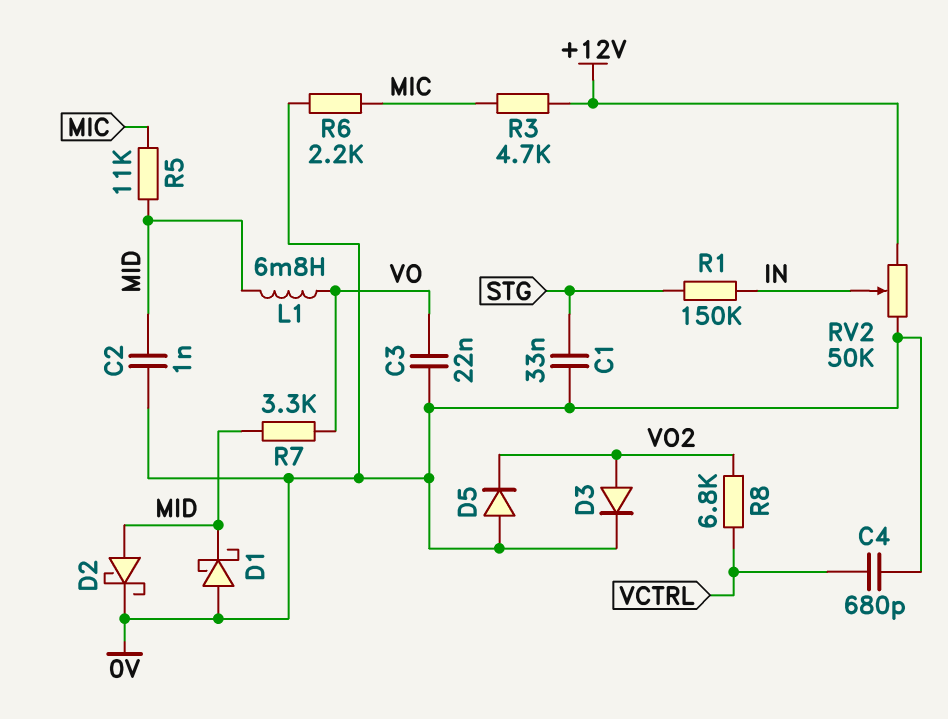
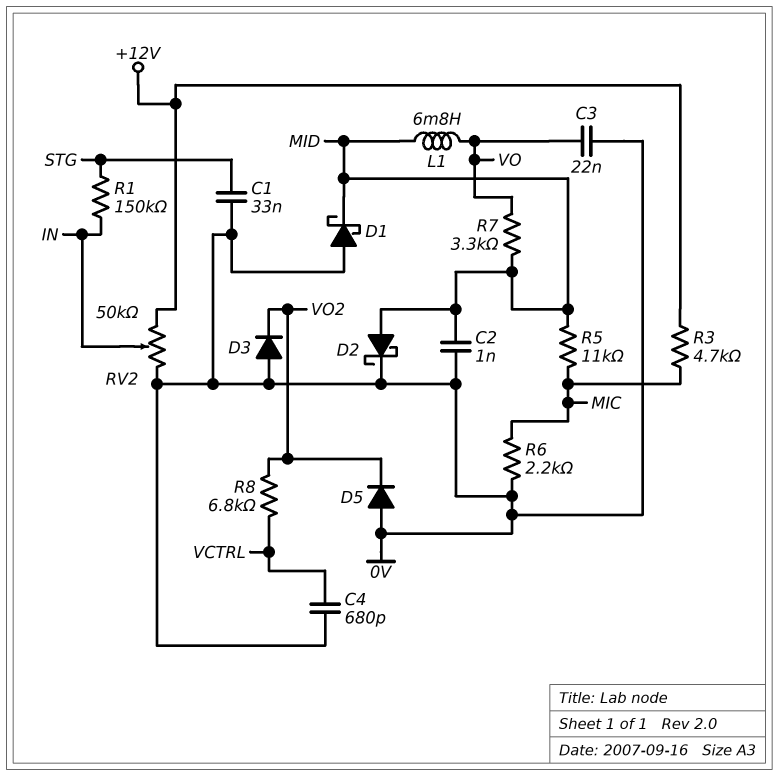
D3: diode (A VO2, K 0V) -> diode (A 0V, K VO2)

